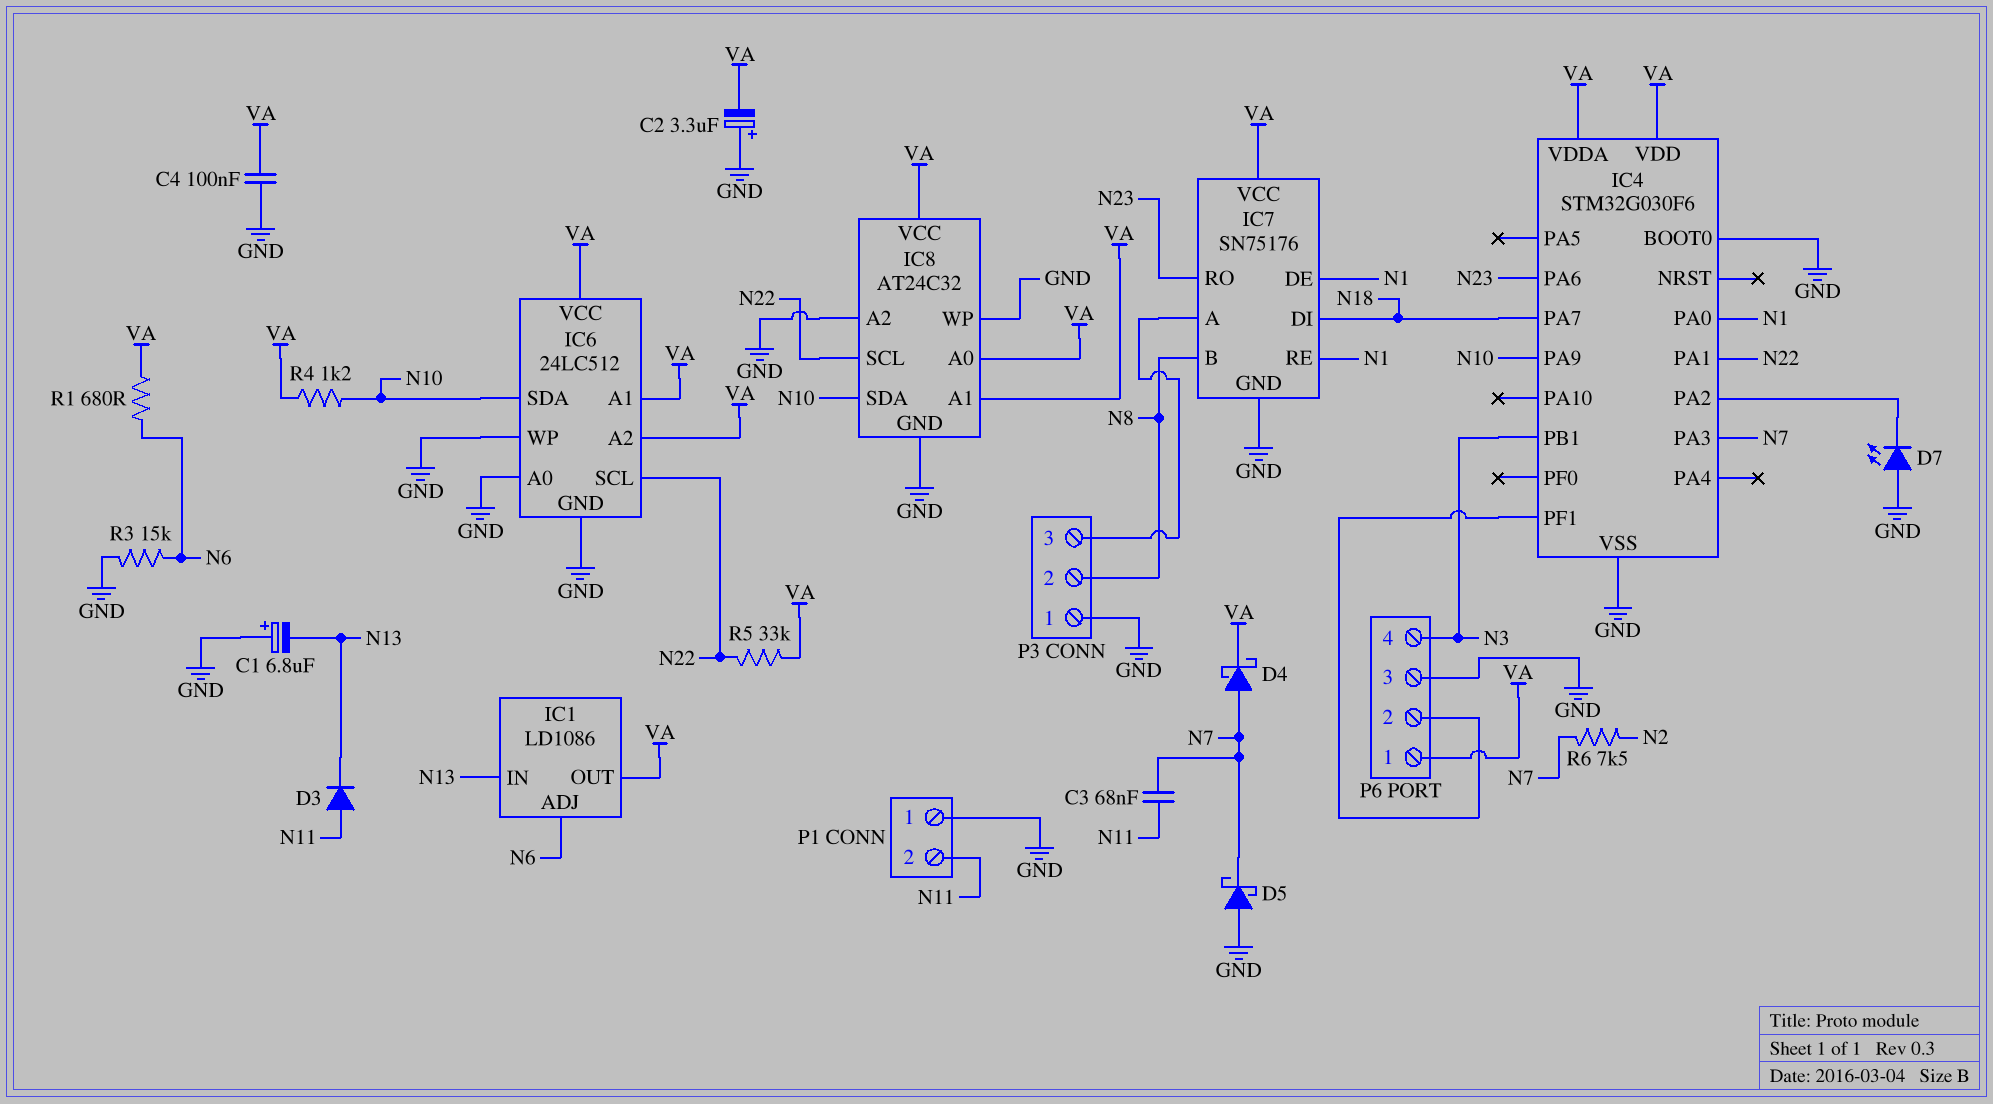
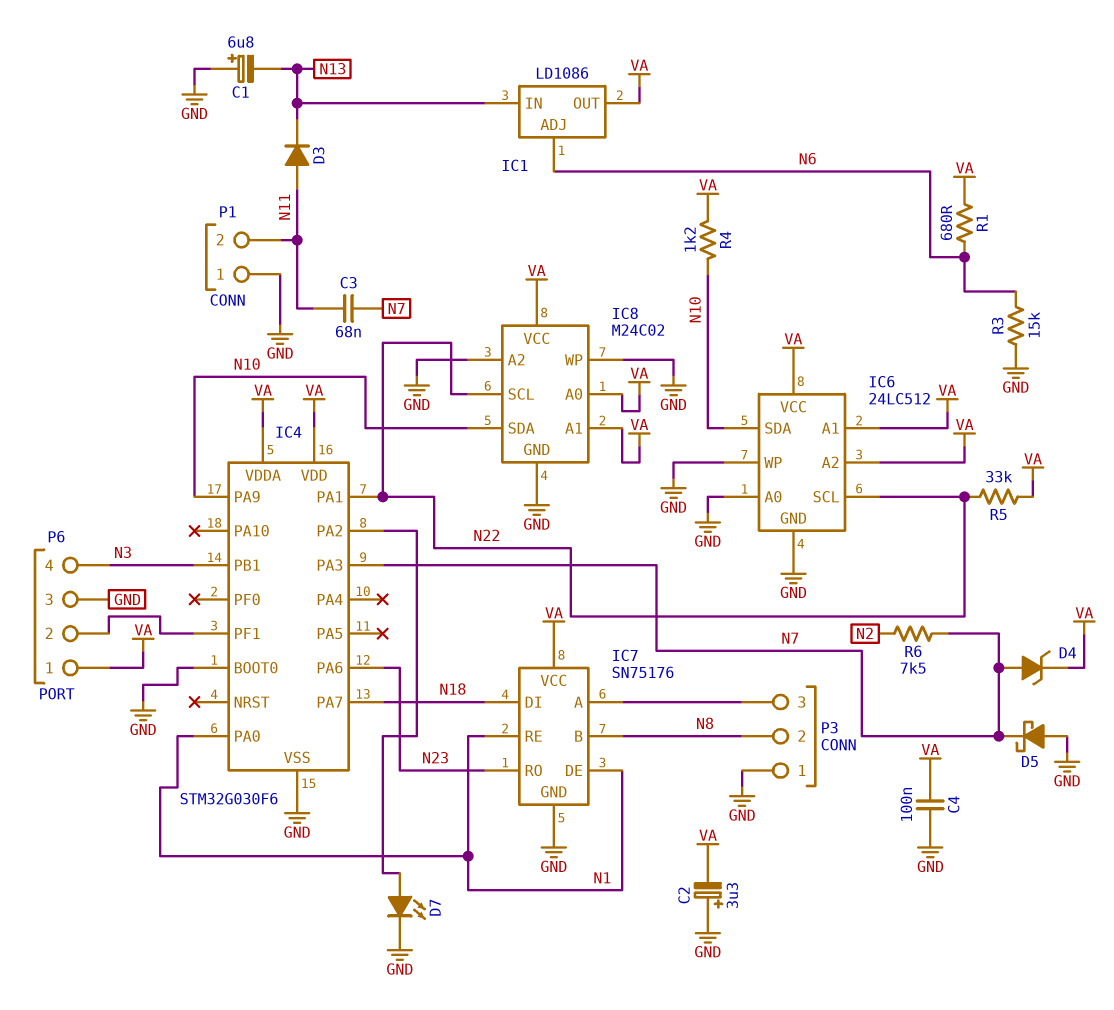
D4: schottky (A N7, K VA) -> zener (A N7, K VA)
D7: LED (A GND, K IC4/PA2) -> LED (A IC4/PA2, K GND)
IC8: AT24C32 -> M24C02

